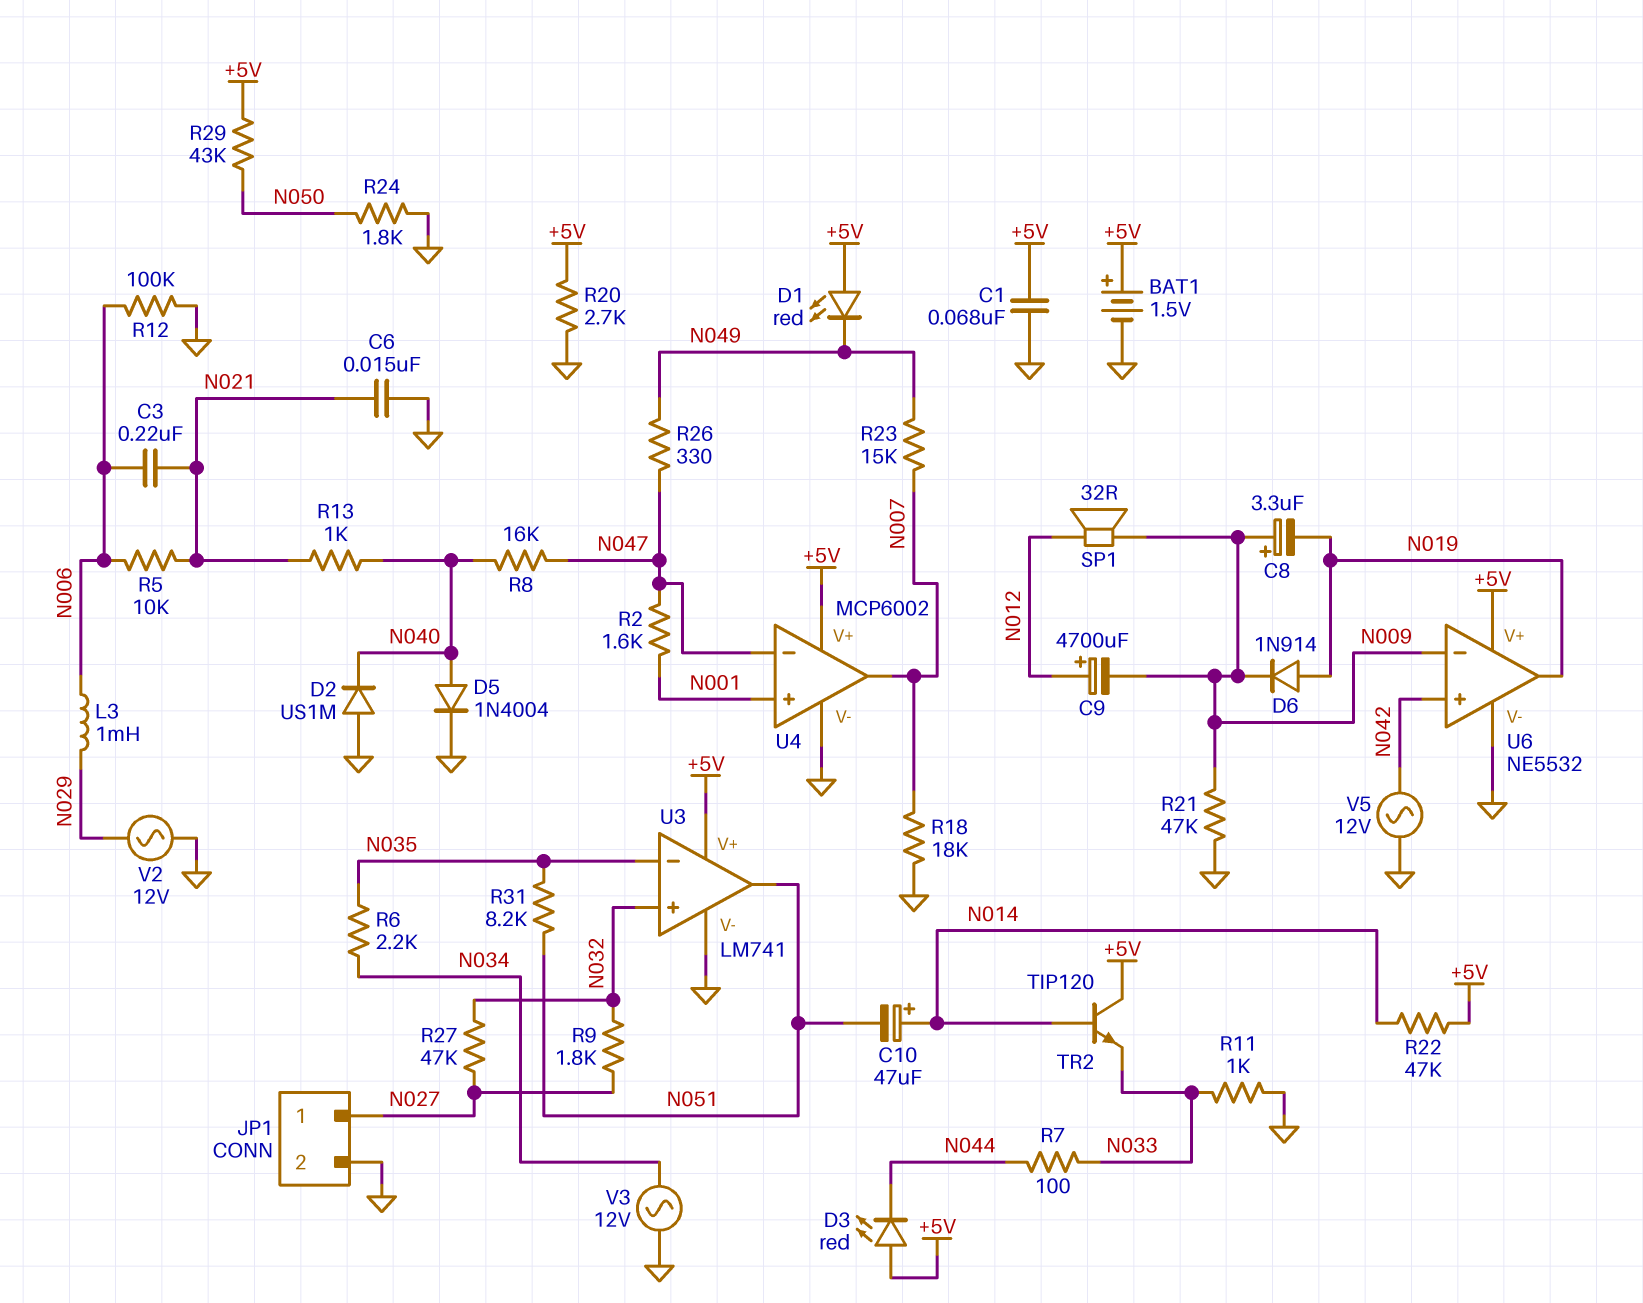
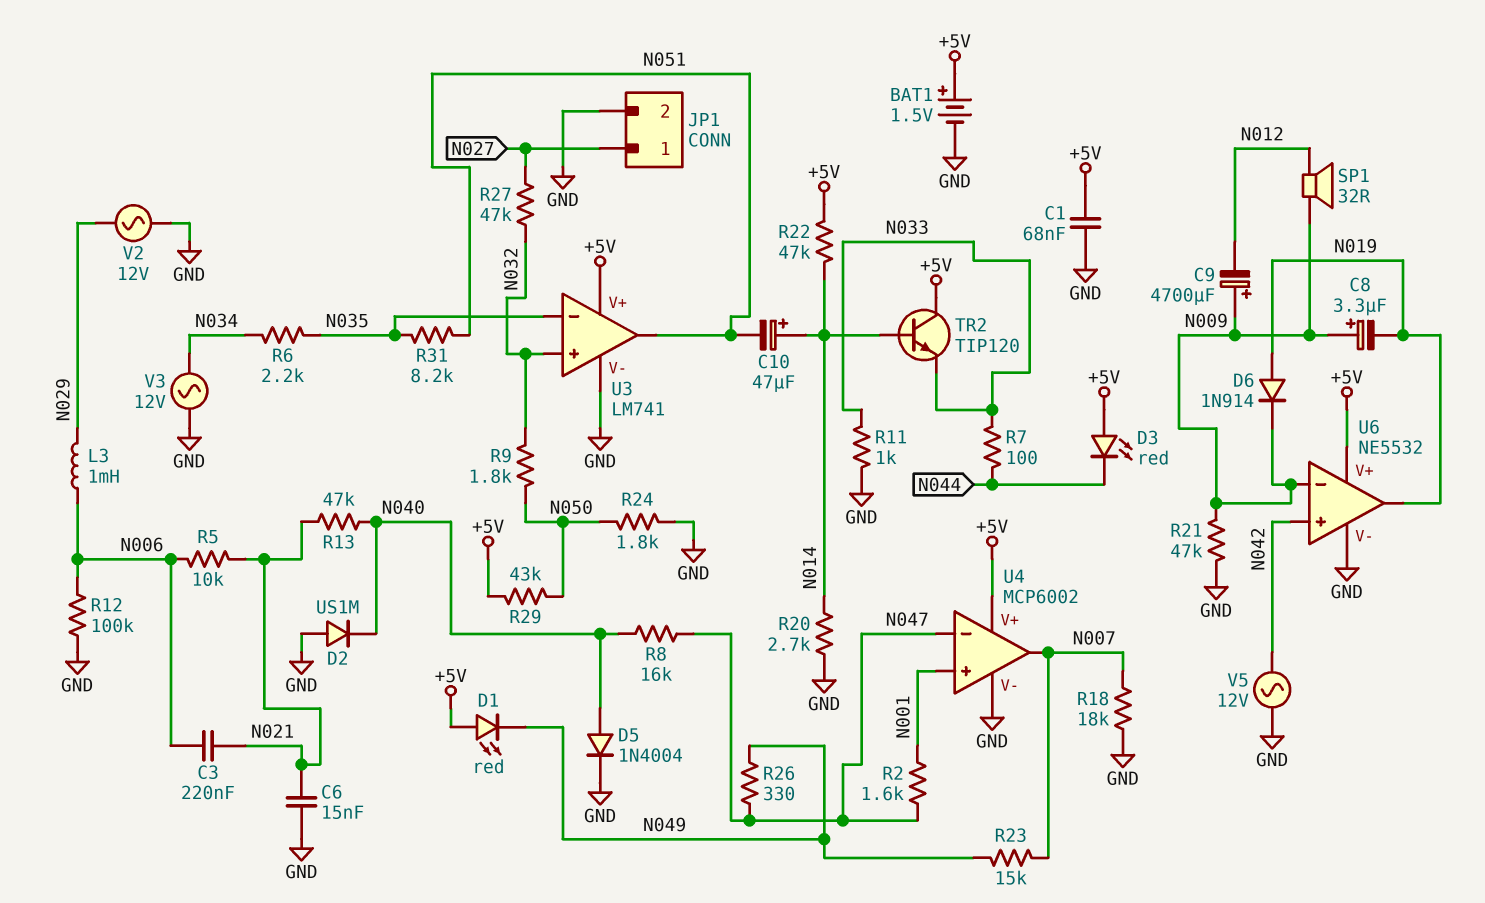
C9: 4700uF (plus N012, minus N009) -> 4700uF (plus N009, minus N012)
R9: 1.8k (N027, N032) -> 1.8k (N032, N050)
R13: 1k (N021, N040) -> 47k (N021, N040)
R20: 2.7k (+5V, GND) -> 2.7k (GND, N014)

